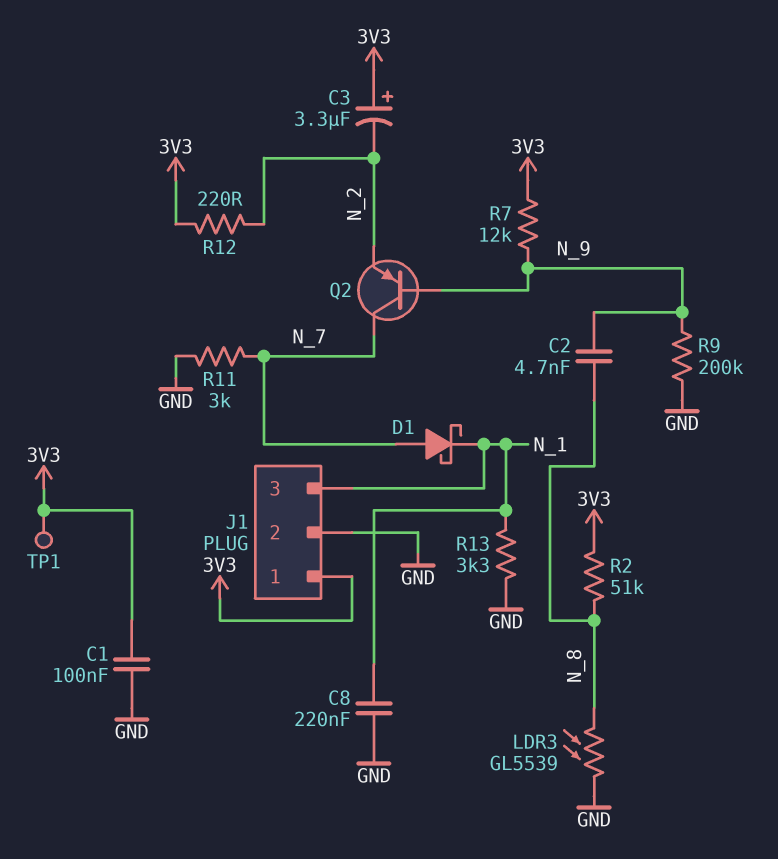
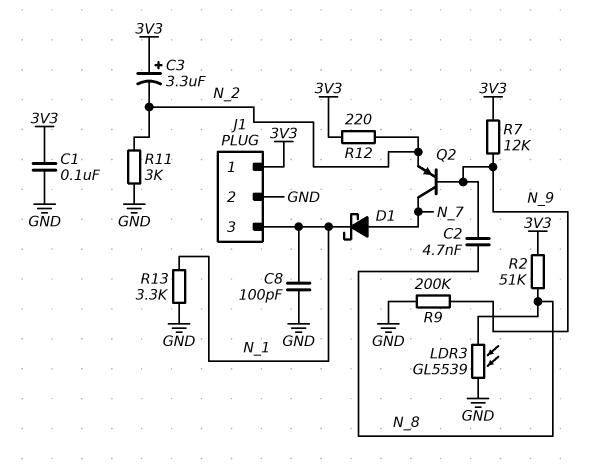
C8: 220nF (GND, N_1) -> 100pF (GND, N_1)
R11: 3k (GND, N_7) -> 3k (GND, N_2)
TP1: test point (3V3) -> none

